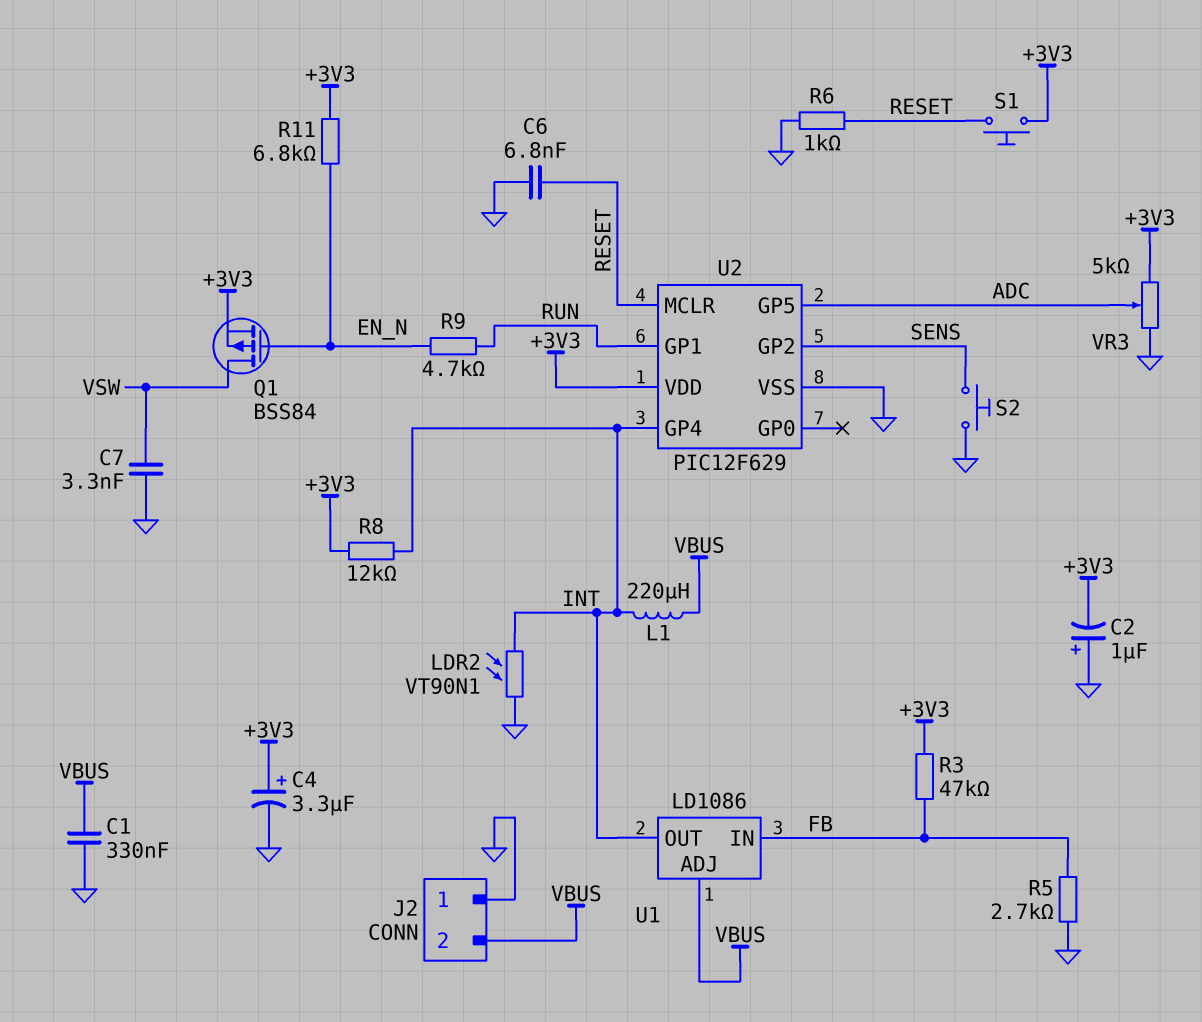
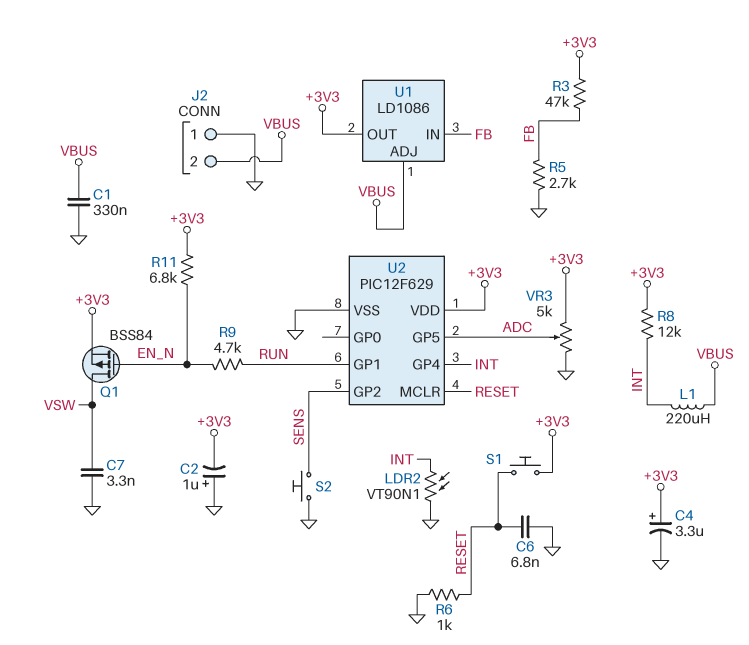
U1 pin OUT: INT -> +3V3

